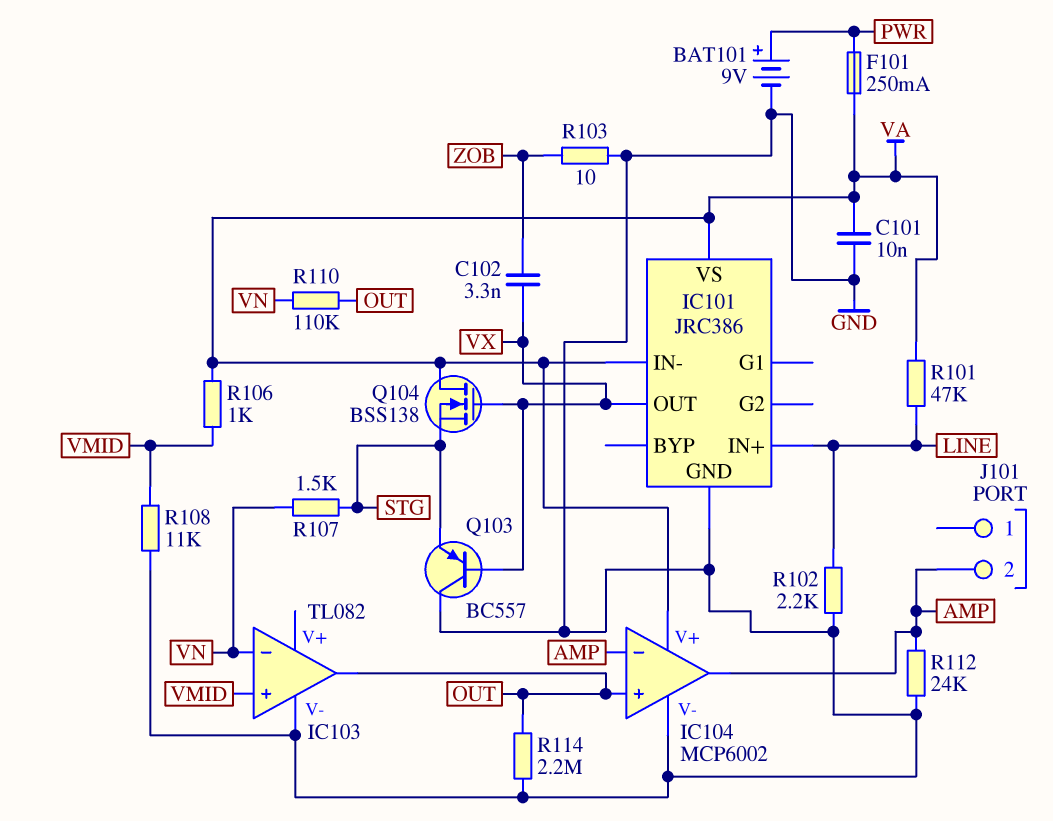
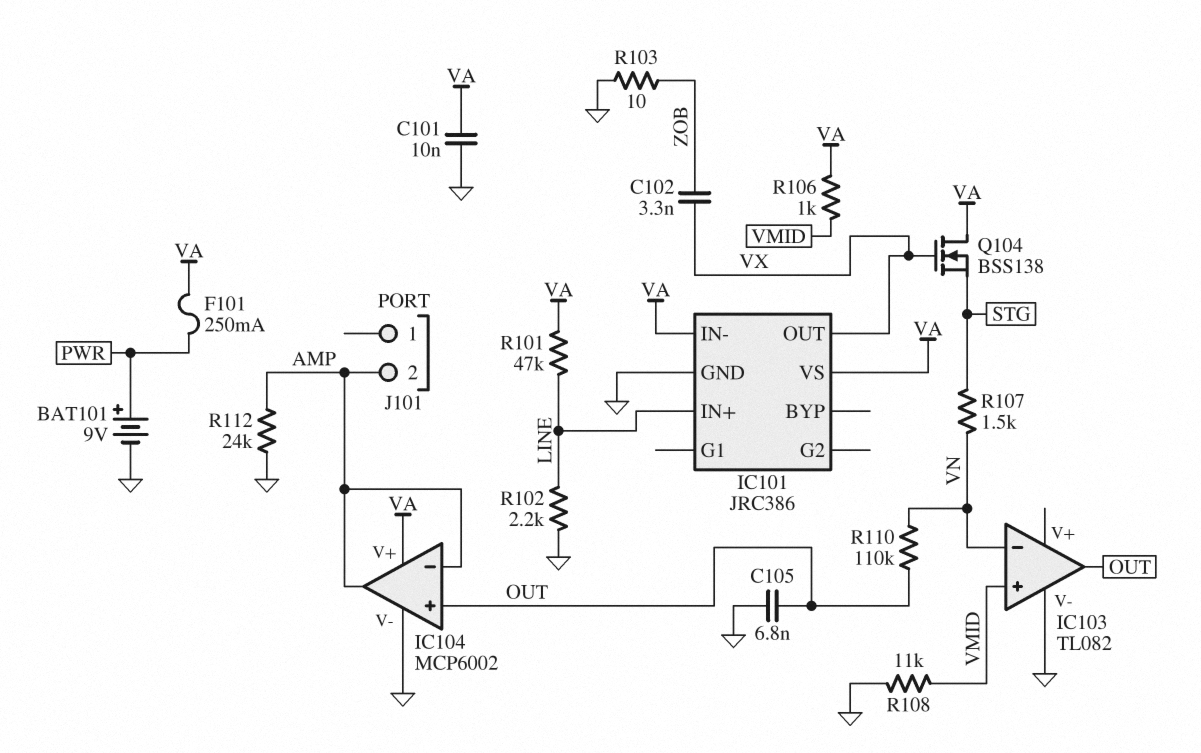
C105: none -> 6.8nF (GND, OUT)
Q103: PNP BC557 (B VX, C GND, E STG) -> none
R114: 2.2M (GND, OUT) -> none

